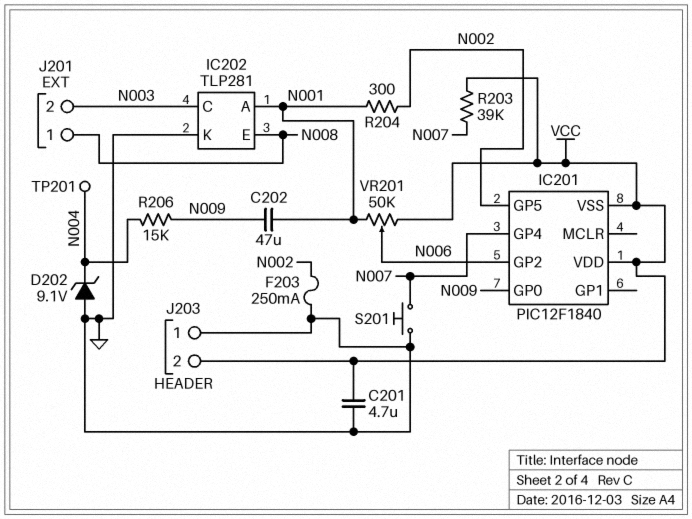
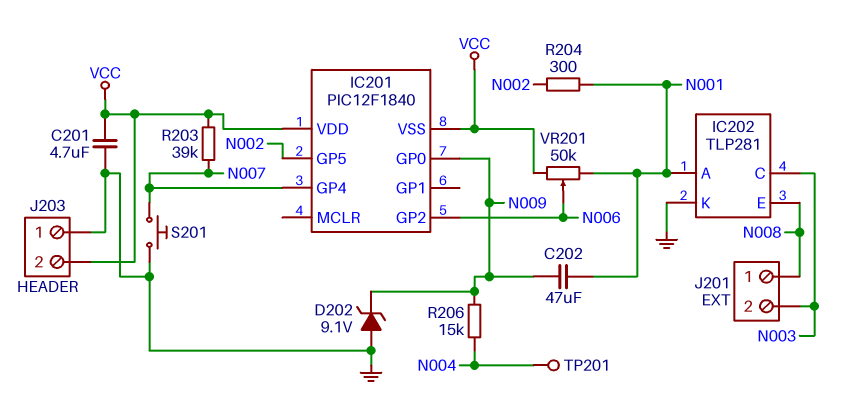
D202: zener 9.1V (A GND, K N004) -> zener 9.1V (A GND, K N009)
F203: 250mA (GND, N002) -> none

